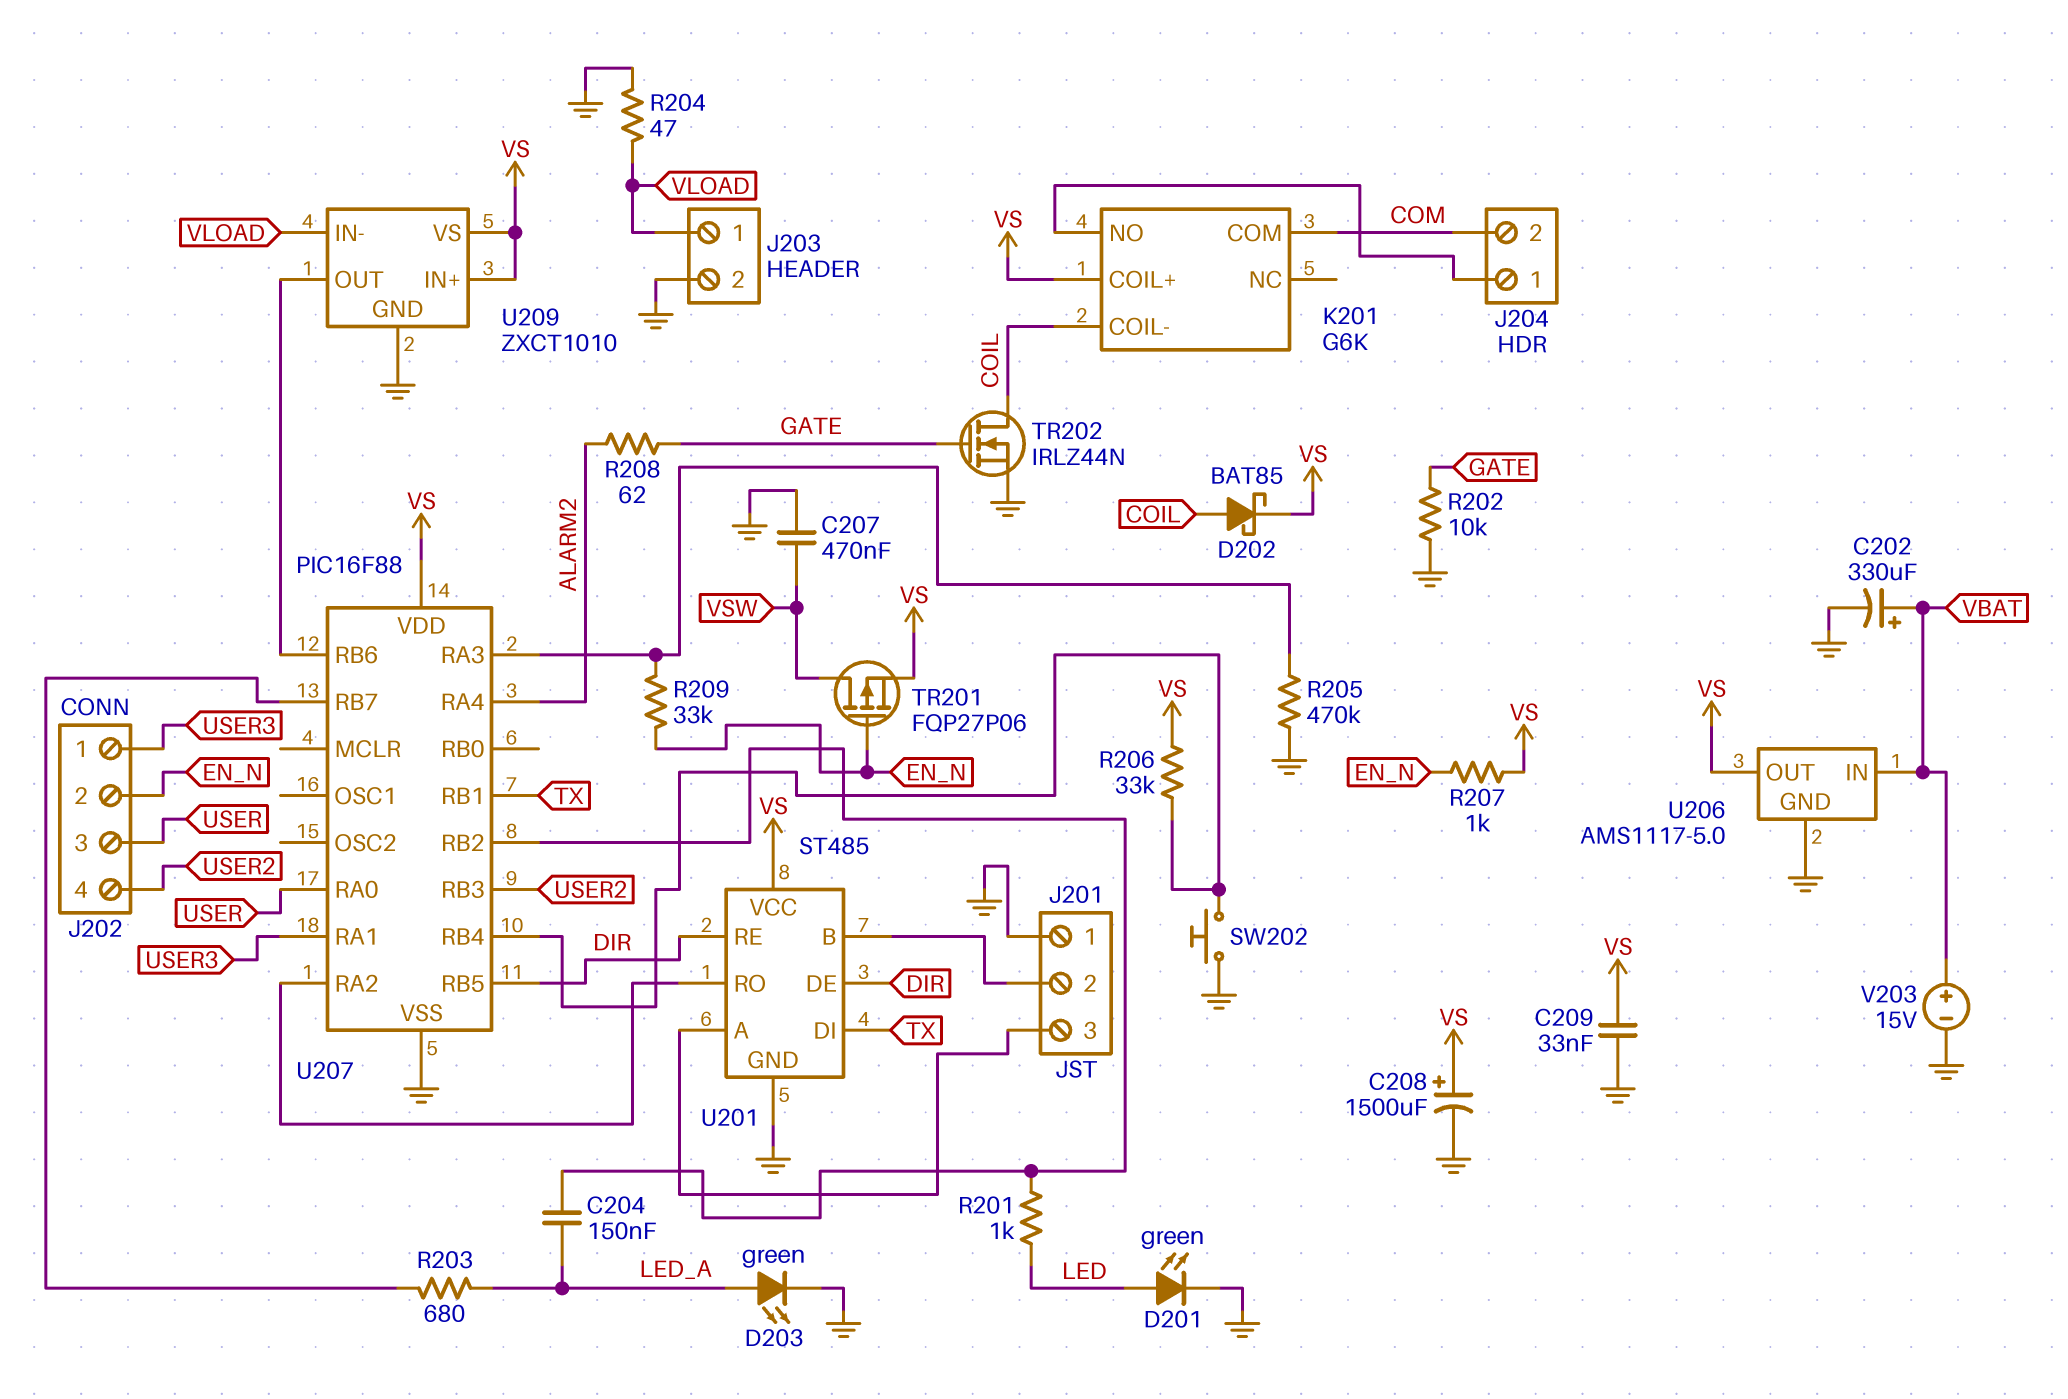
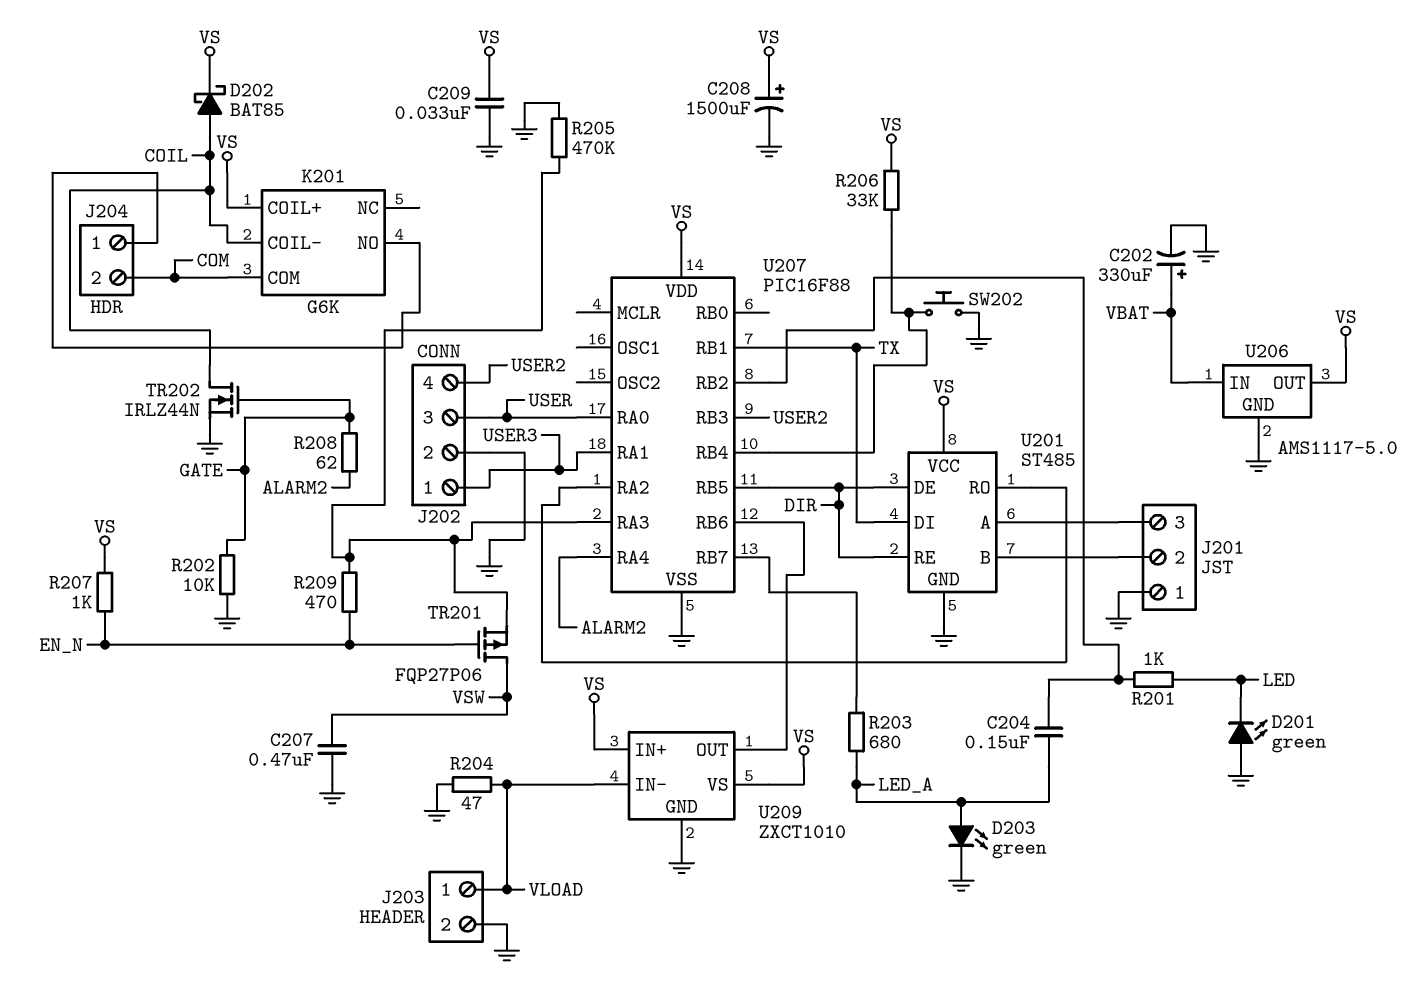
D201: LED green (A LED, K GND) -> LED green (A GND, K LED)
J202 pin 2: EN_N -> GND
R209: 33k (EN_N, U207/RA3) -> 470 (EN_N, U207/RA3)
TR201: PMOS FQP27P06 (G EN_N, D VSW, S VS) -> PMOS FQP27P06 (G EN_N, D VSW, S U207/RA3)
V203: 15V (plus VBAT, minus GND) -> none

